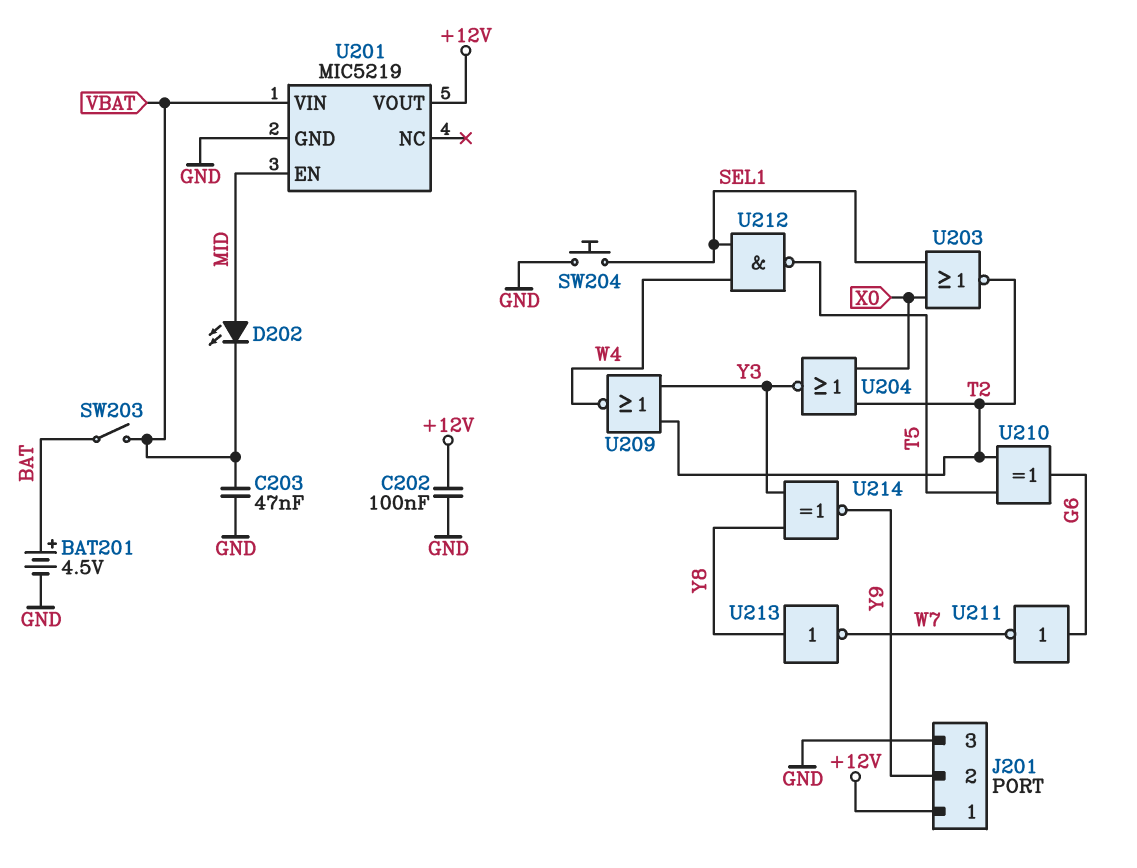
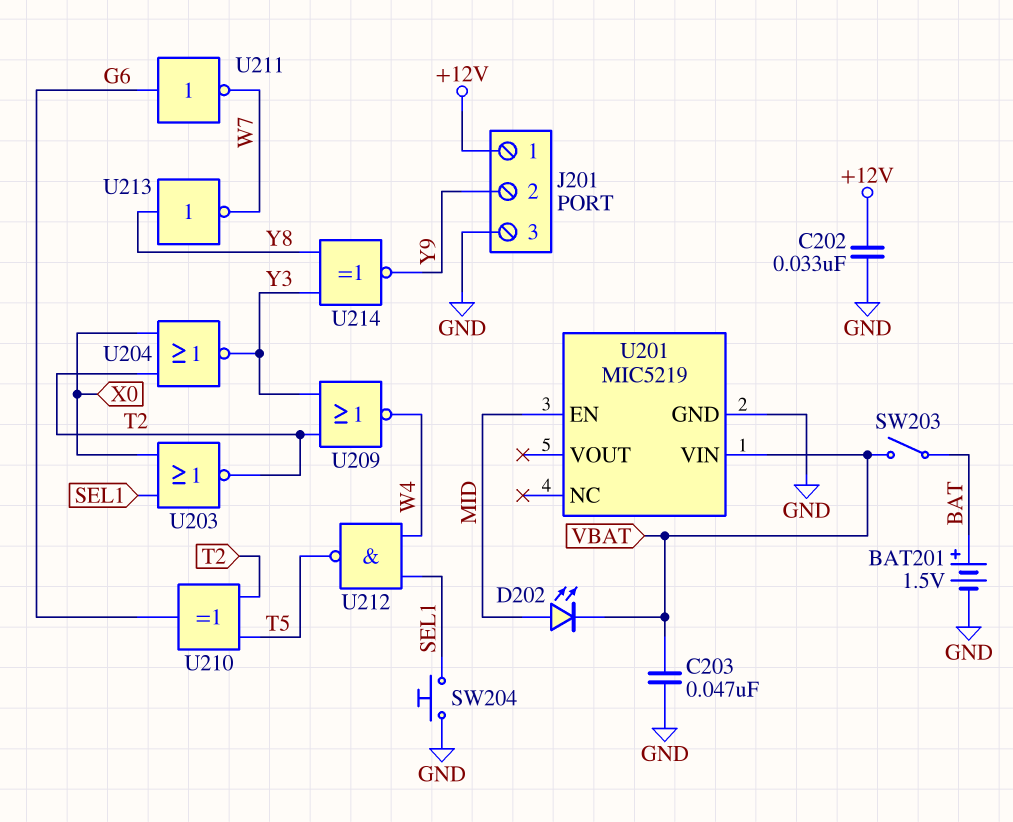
BAT201: 4.5V (plus BAT, minus GND) -> 1.5V (plus BAT, minus GND)
C202: 100nF (+12V, GND) -> 33nF (+12V, GND)
U201 pin VOUT: +12V -> none

